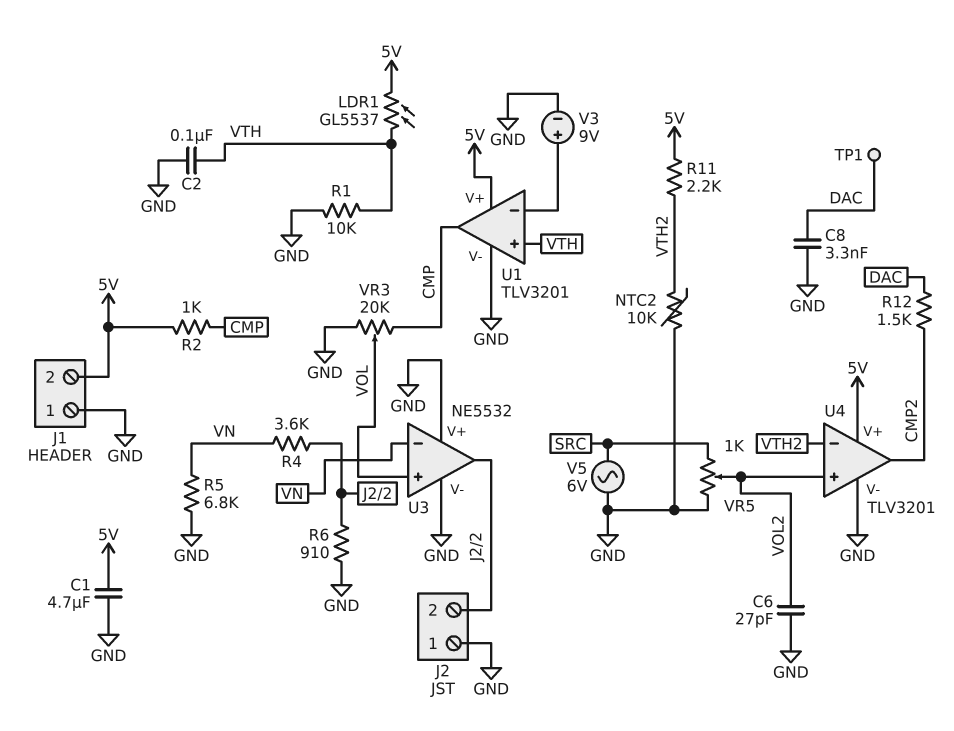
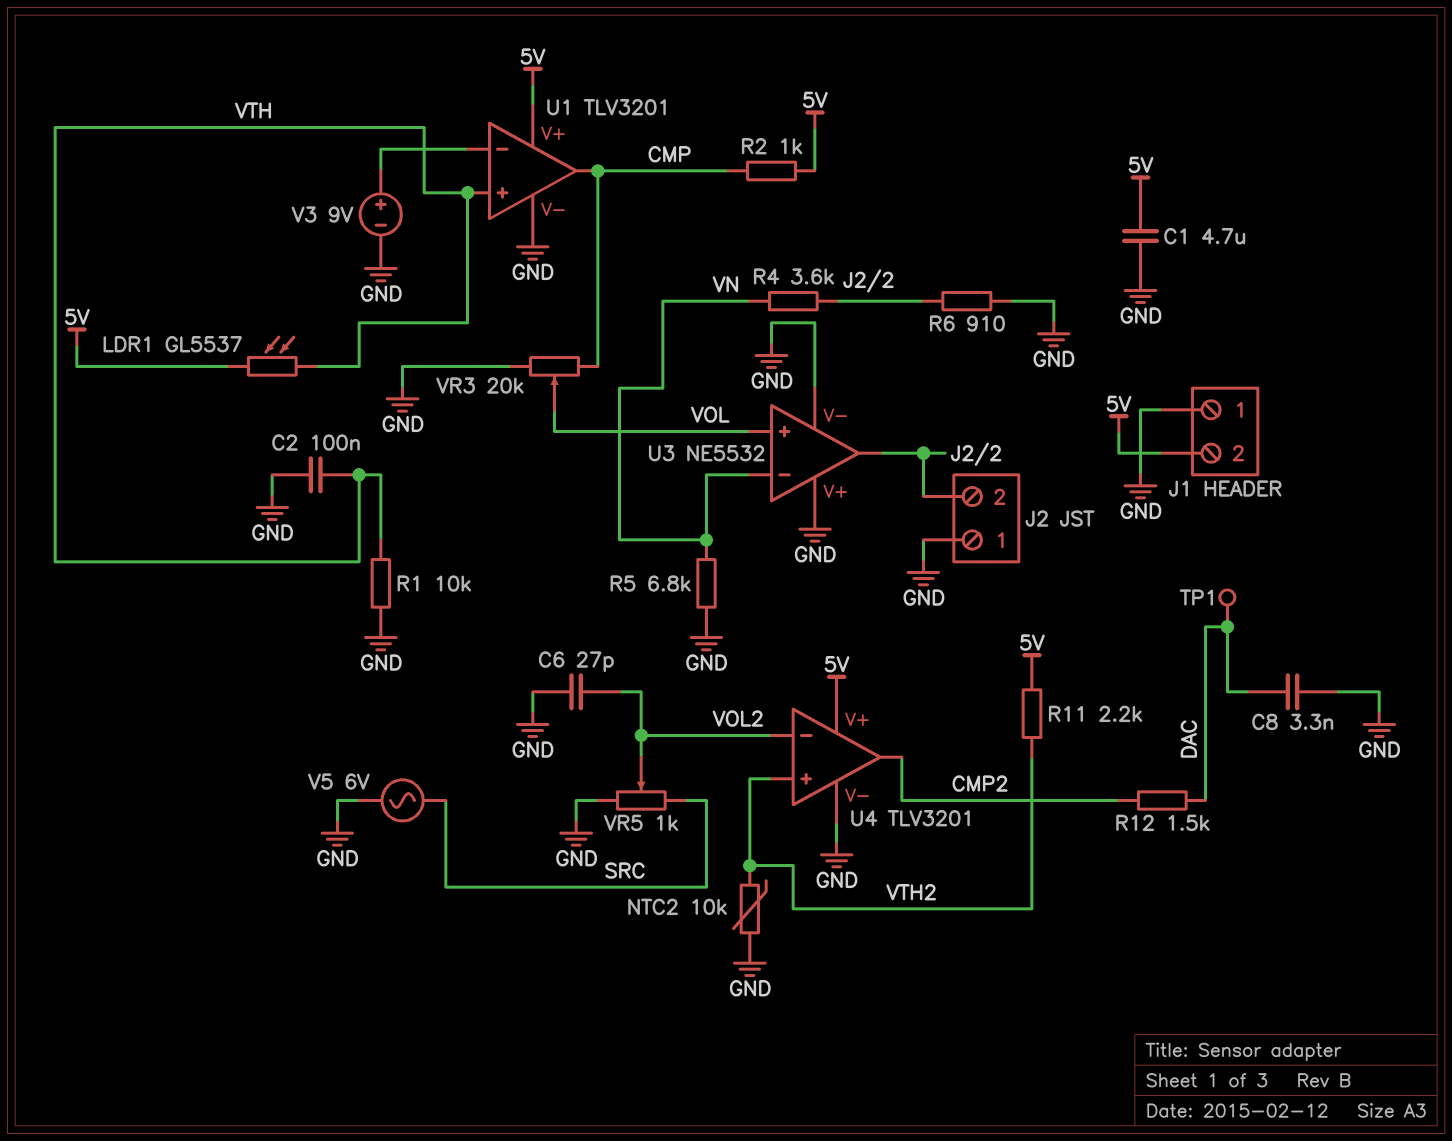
U4 pin in+: VOL2 -> VTH2
U4 pin in-: VTH2 -> VOL2

